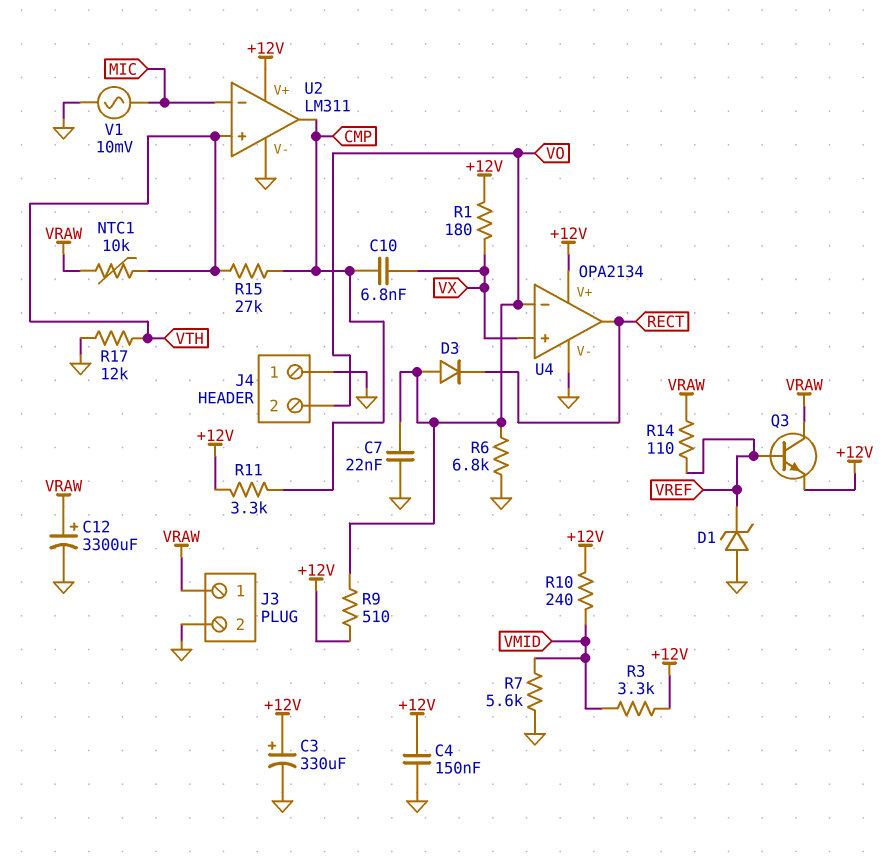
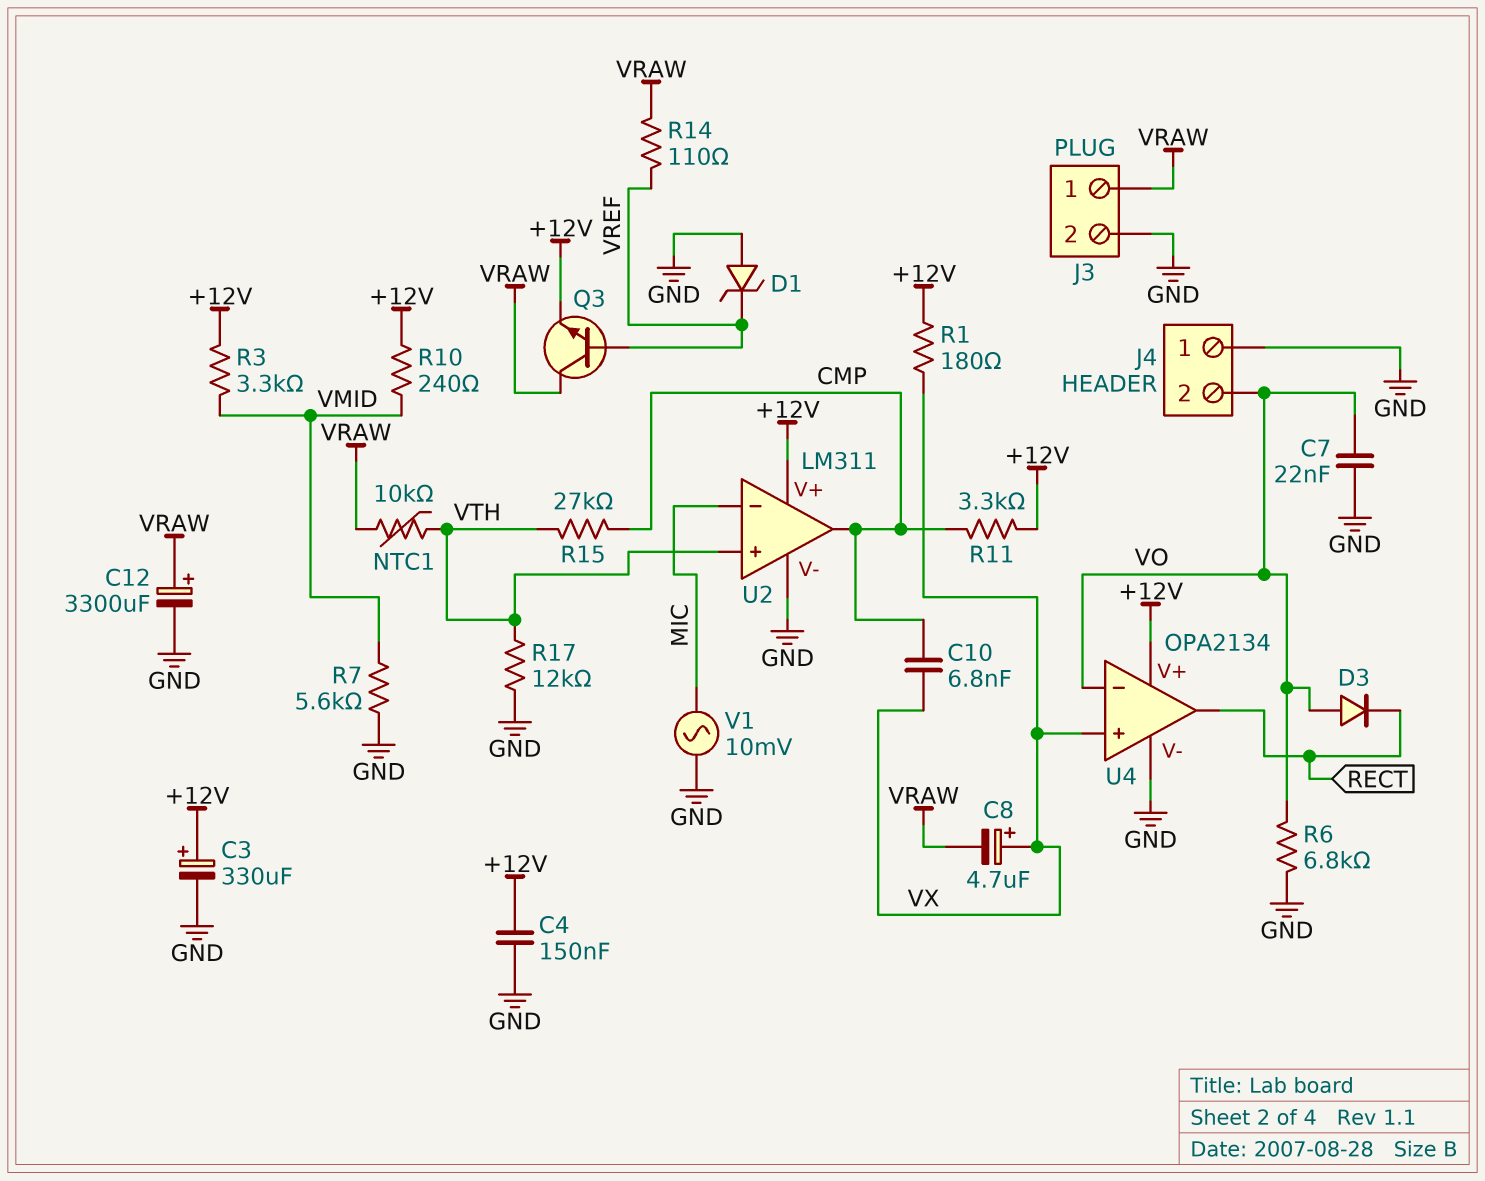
C8: none -> 4.7uF (plus VX, minus VRAW)
R9: 510 (+12V, VO) -> none

